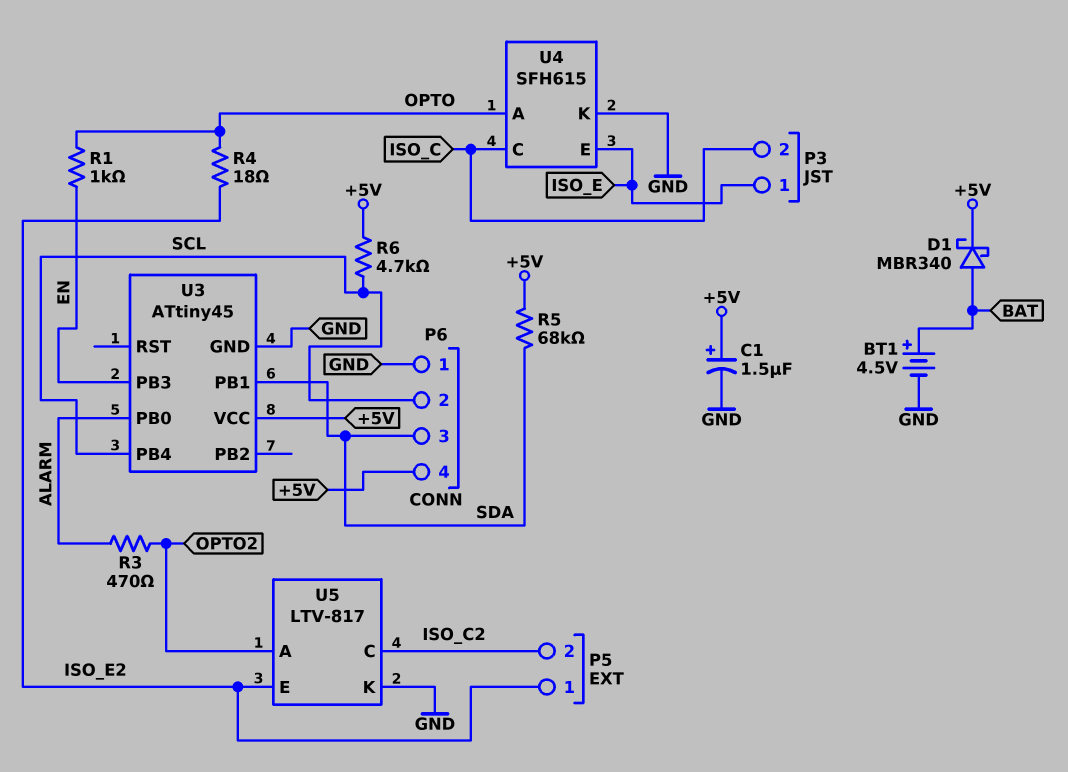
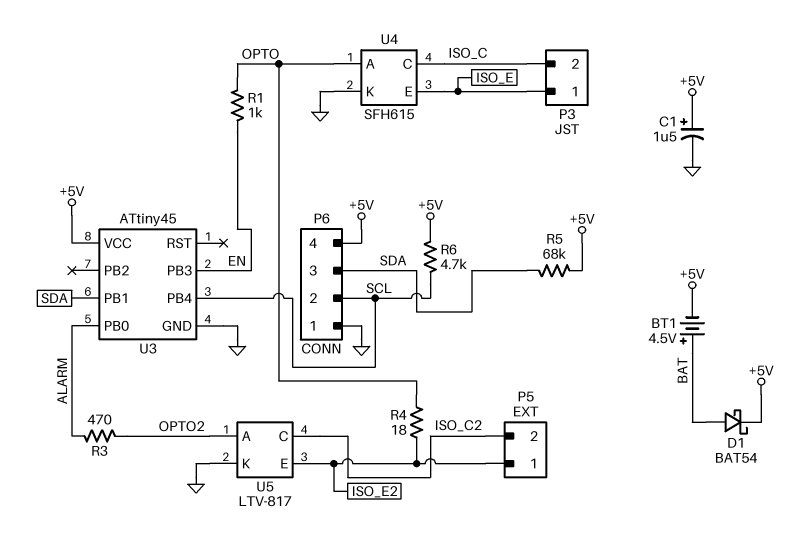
BT1: 4.5V (plus BAT, minus GND) -> 4.5V (plus BAT, minus +5V)
D1: schottky MBR340 (A BAT, K +5V) -> schottky BAT54 (A BAT, K +5V)

